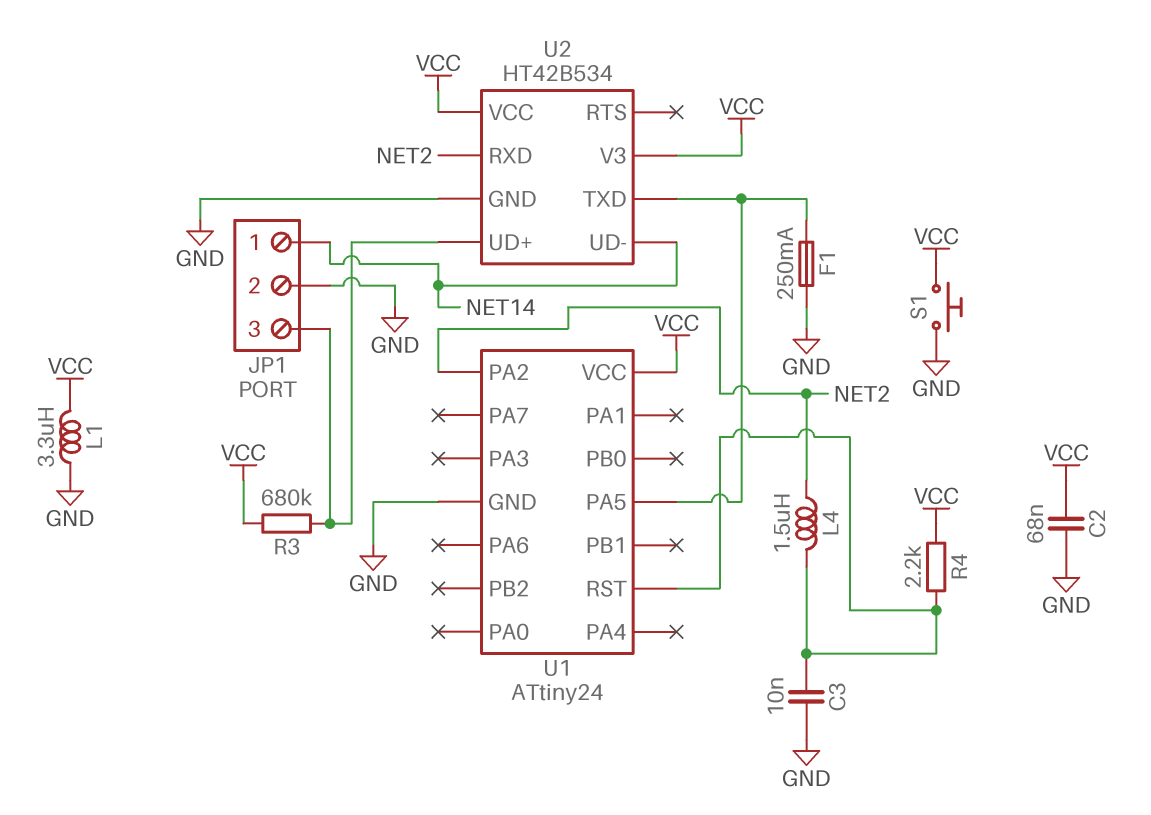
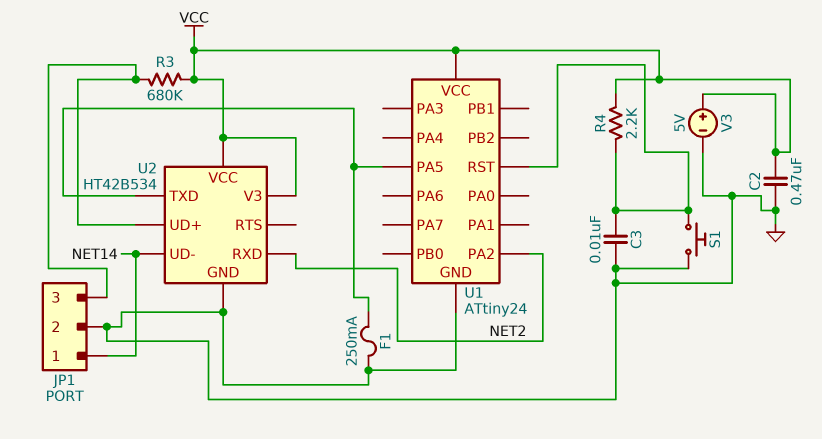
C2: 68nF (GND, VCC) -> 470nF (GND, VCC)
L1: 3.3uH (GND, VCC) -> none
L4: 1.5uH (NET2, U1/RST) -> none
S1: button (GND, VCC) -> button (GND, U1/RST)
V3: none -> 5V (plus VCC, minus GND)

